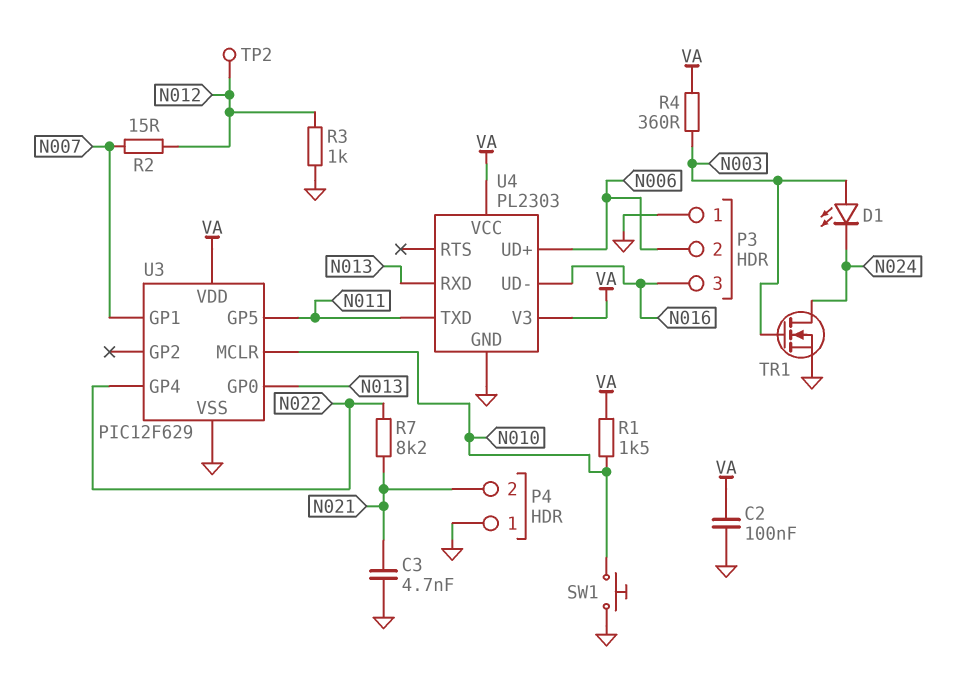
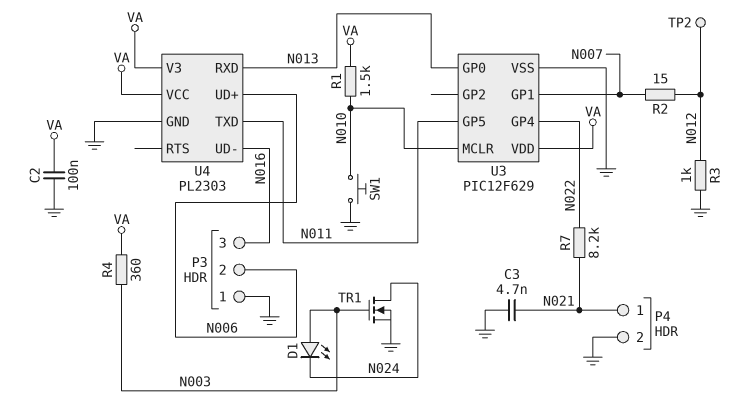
P4 pin 1: GND -> N021
P4 pin 2: N021 -> GND

